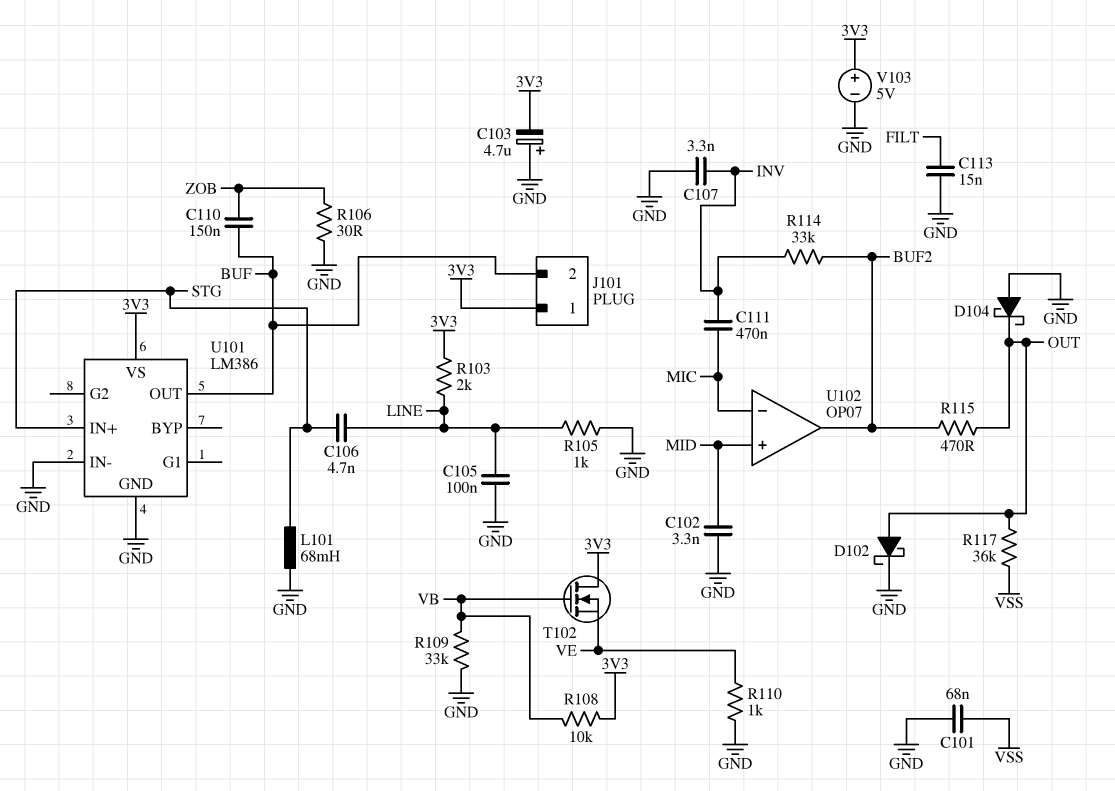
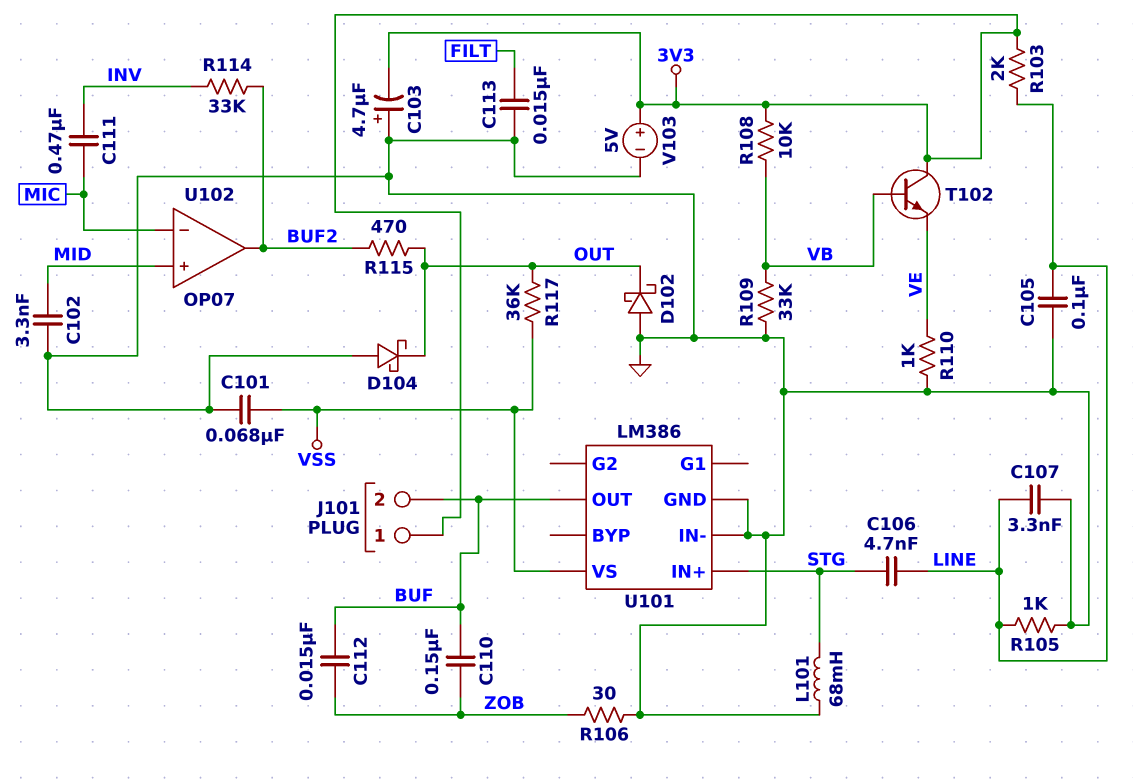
C107: 3.3nF (GND, INV) -> 3.3nF (GND, LINE)
C112: none -> 15nF (BUF, ZOB)
D102: schottky (A OUT, K GND) -> schottky (A GND, K OUT)
T102: NMOS (G VB, D 3V3, S VE) -> NPN (B VB, C 3V3, E VE)
U101 pin VS: 3V3 -> VSS

